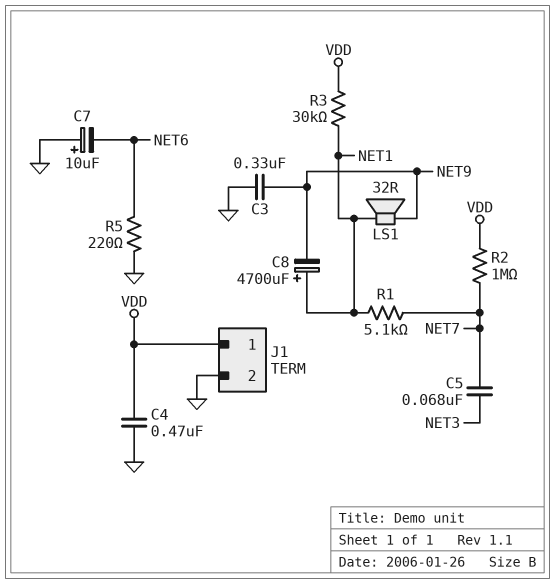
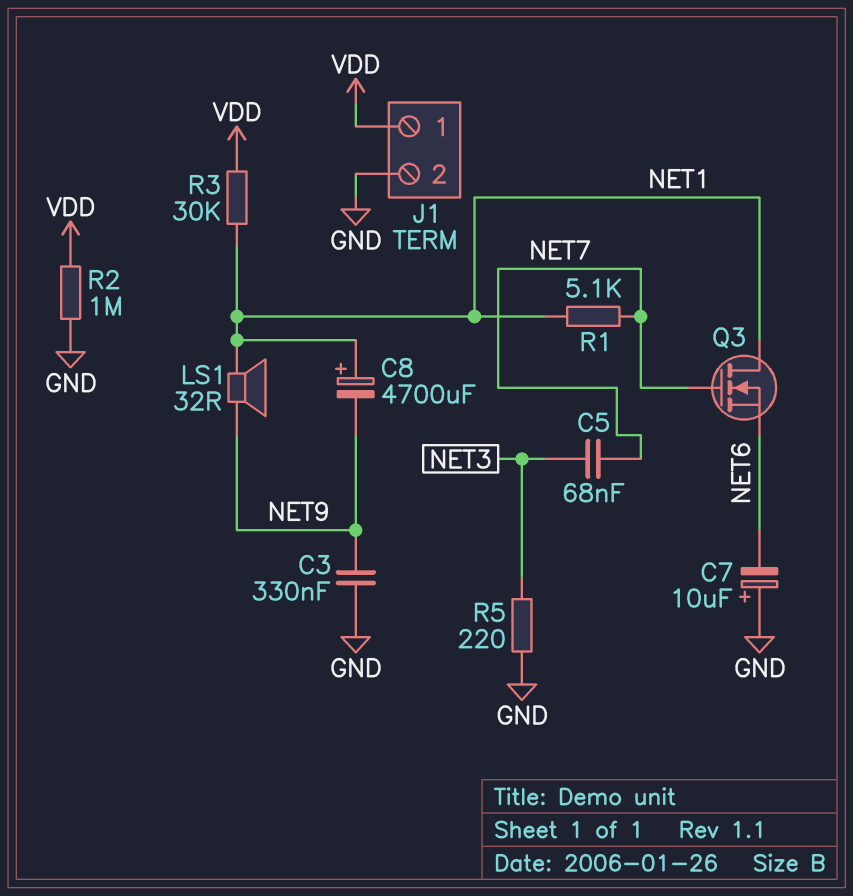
C4: 470nF (GND, VDD) -> none
Q3: none -> NMOS (G NET7, D NET1, S NET6)
R2: 1M (NET7, VDD) -> 1M (GND, VDD)
R5: 220 (GND, NET6) -> 220 (GND, NET3)

